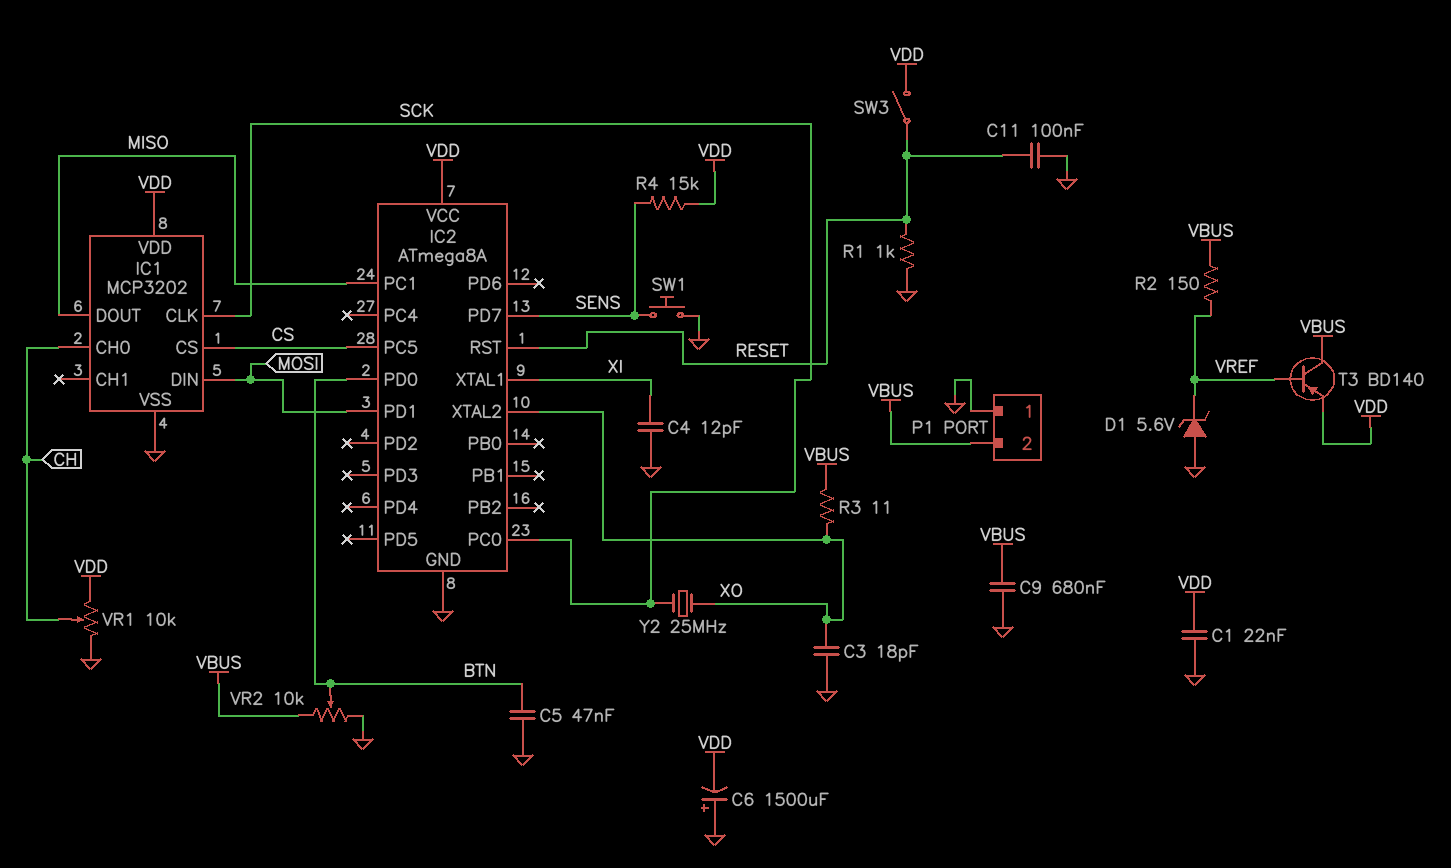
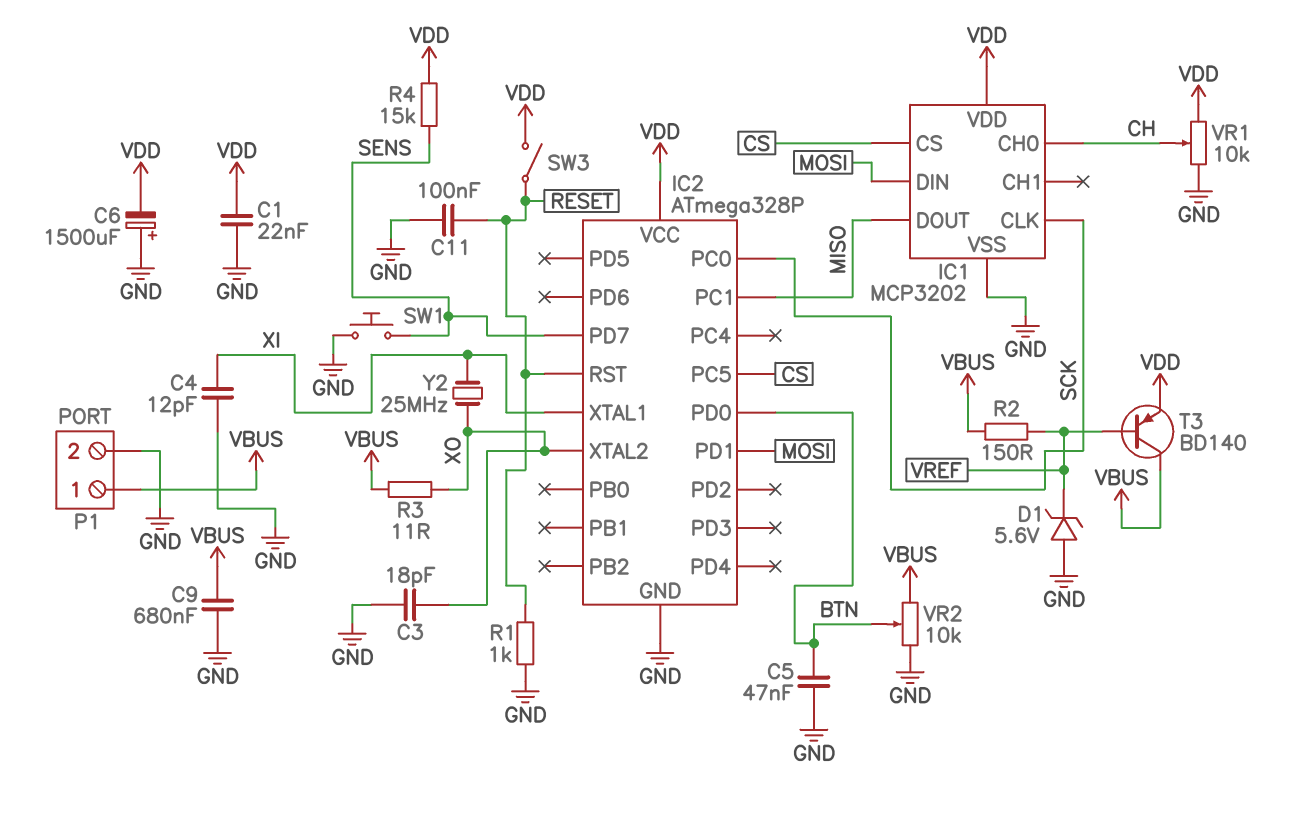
IC2: ATmega8A -> ATmega328P
P1 pin 1: GND -> VBUS
P1 pin 2: VBUS -> GND
Y2: 25MHz (SCK, XO) -> 25MHz (XI, XO)

